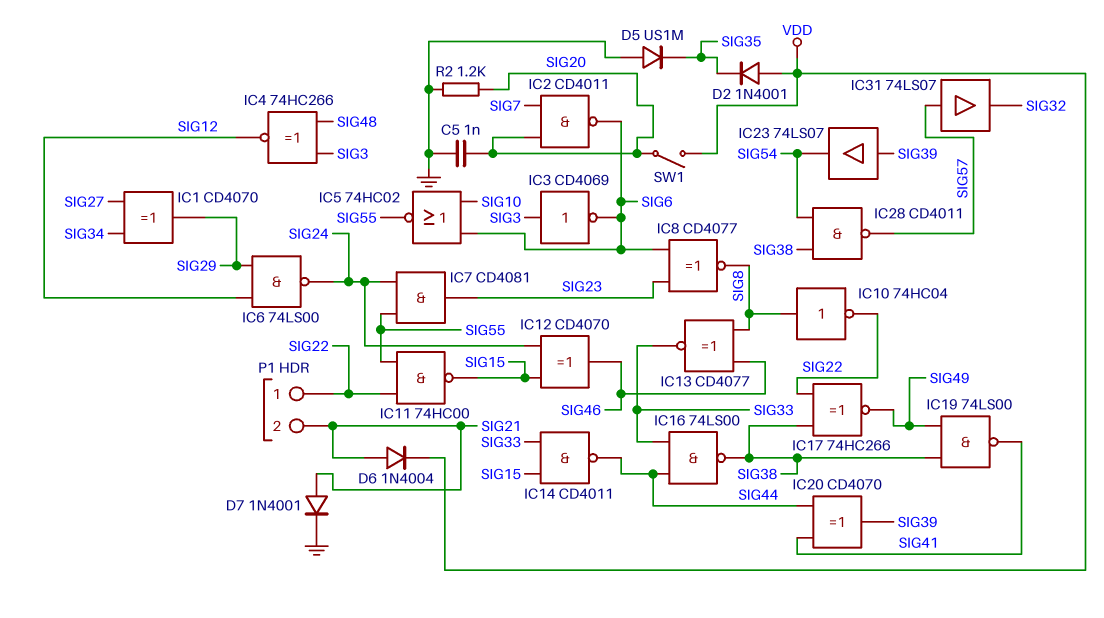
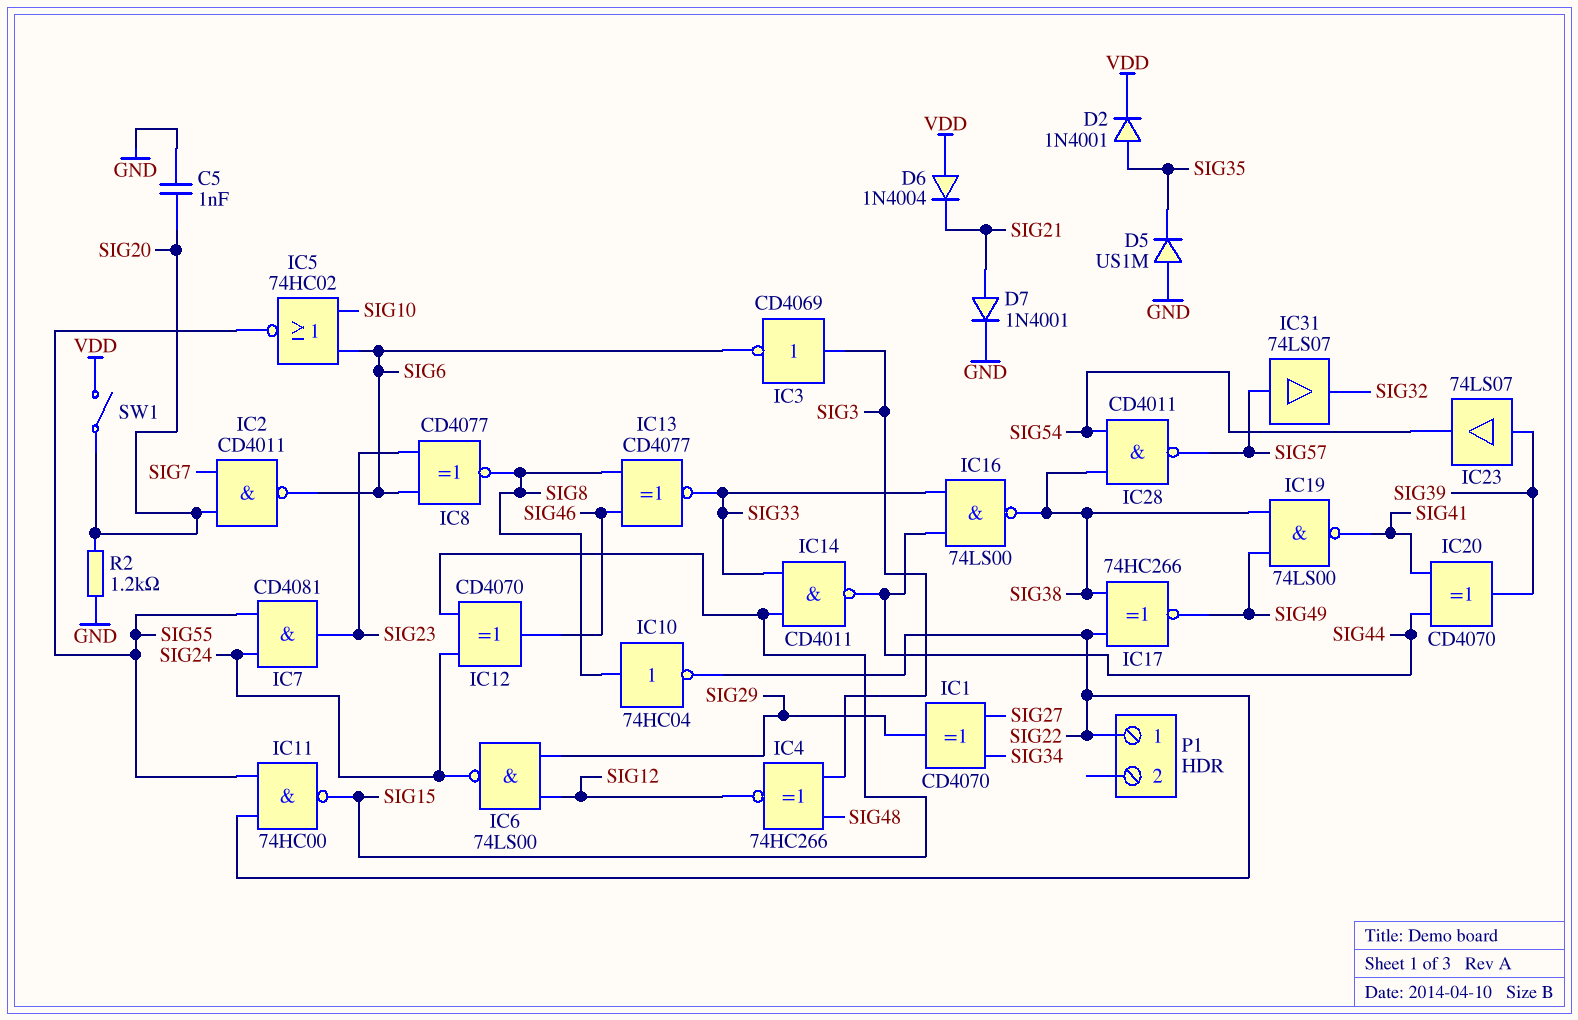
D2: diode 1N4001 (A VDD, K SIG35) -> diode 1N4001 (A SIG35, K VDD)
D6: diode 1N4004 (A SIG21, K VDD) -> diode 1N4004 (A VDD, K SIG21)
P1 pin 2: SIG21 -> none

